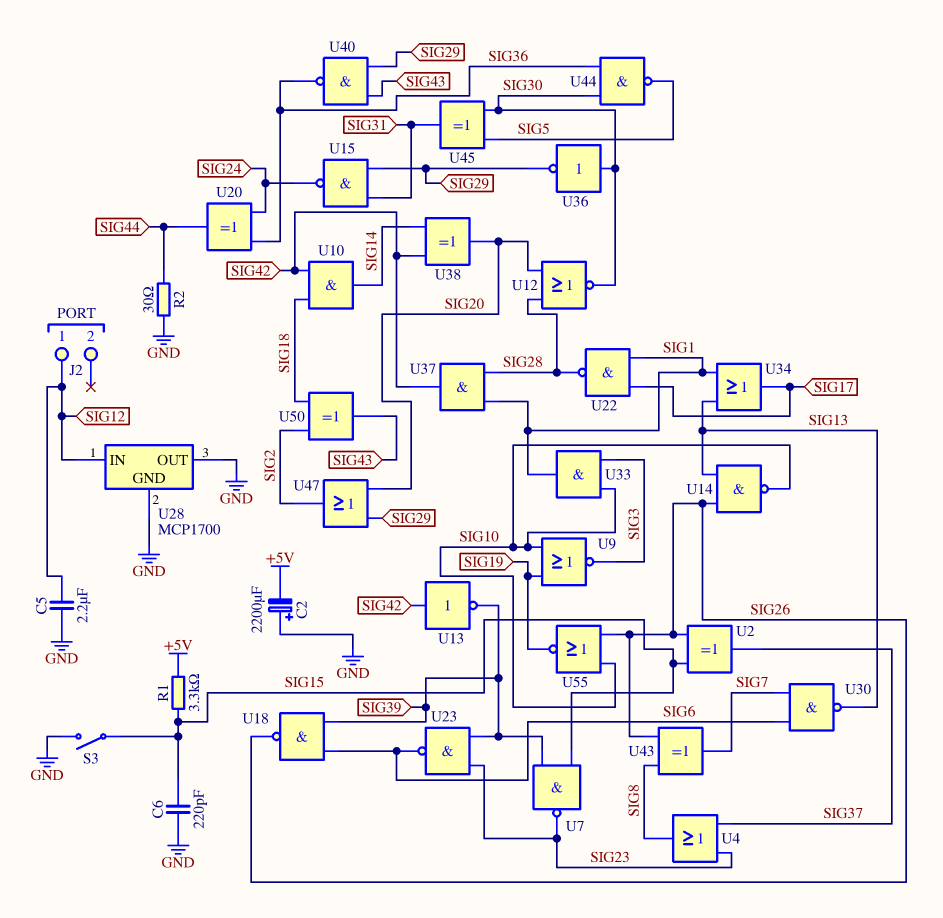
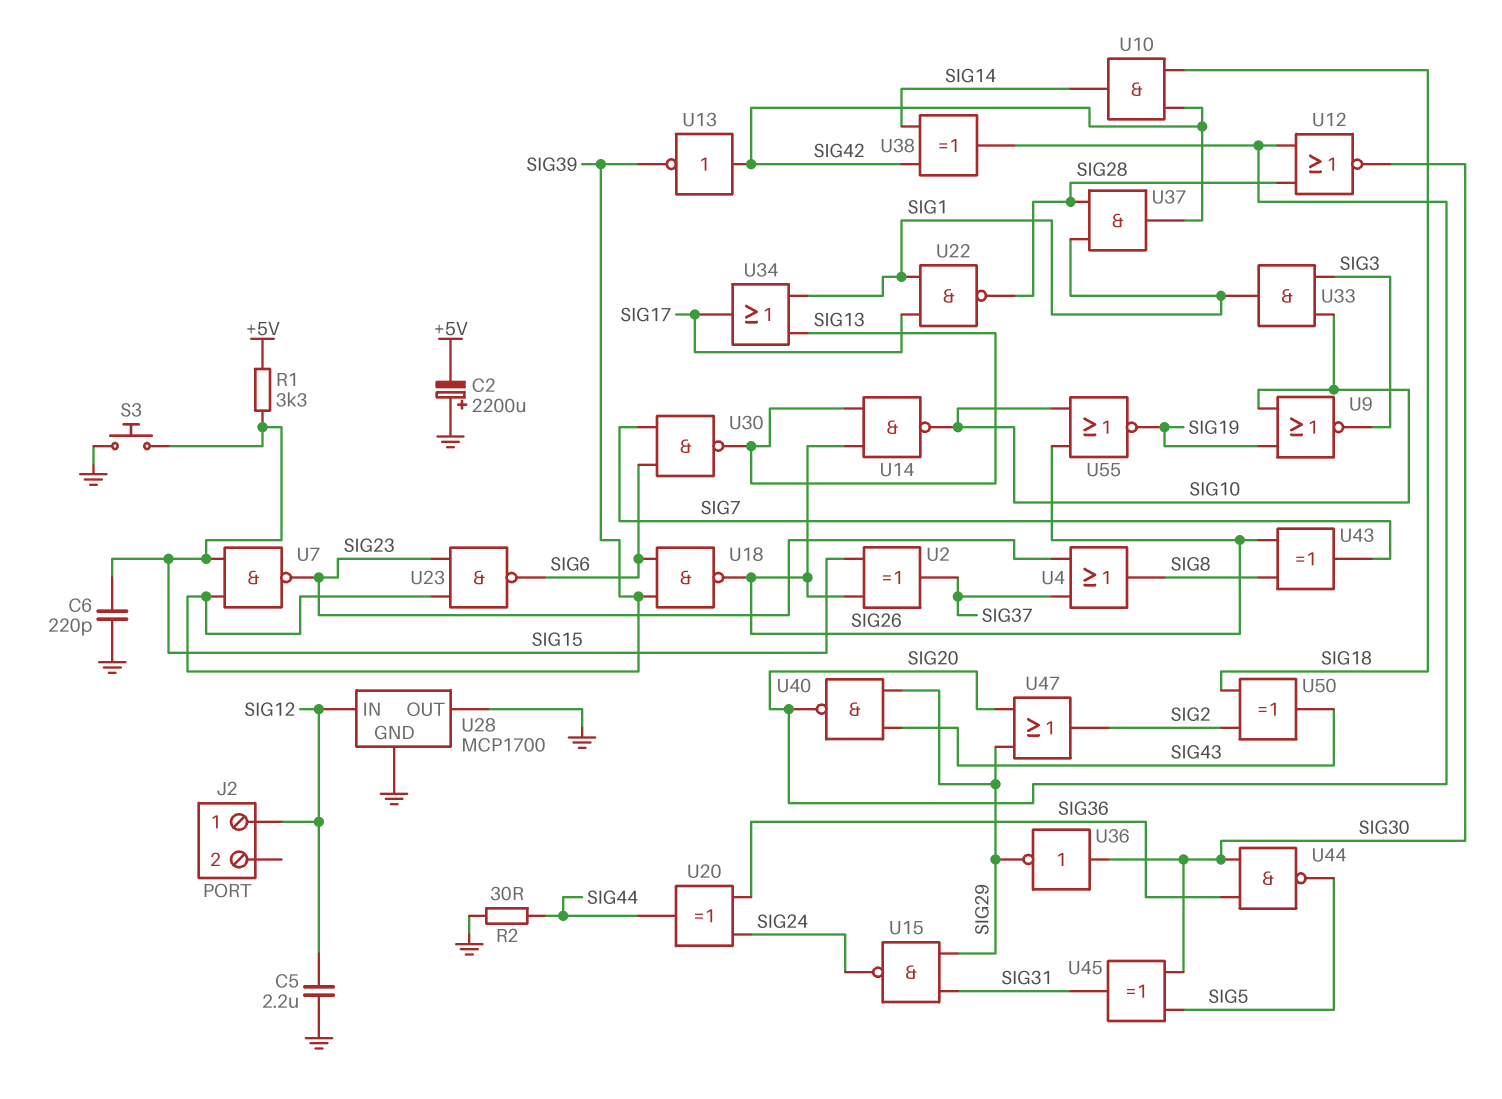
S3: switch (GND, SIG15) -> button (GND, SIG15)
U40: NAND (in SIG29, in SIG43, out SIG36) -> NAND (in SIG29, in SIG43, out SIG20)

